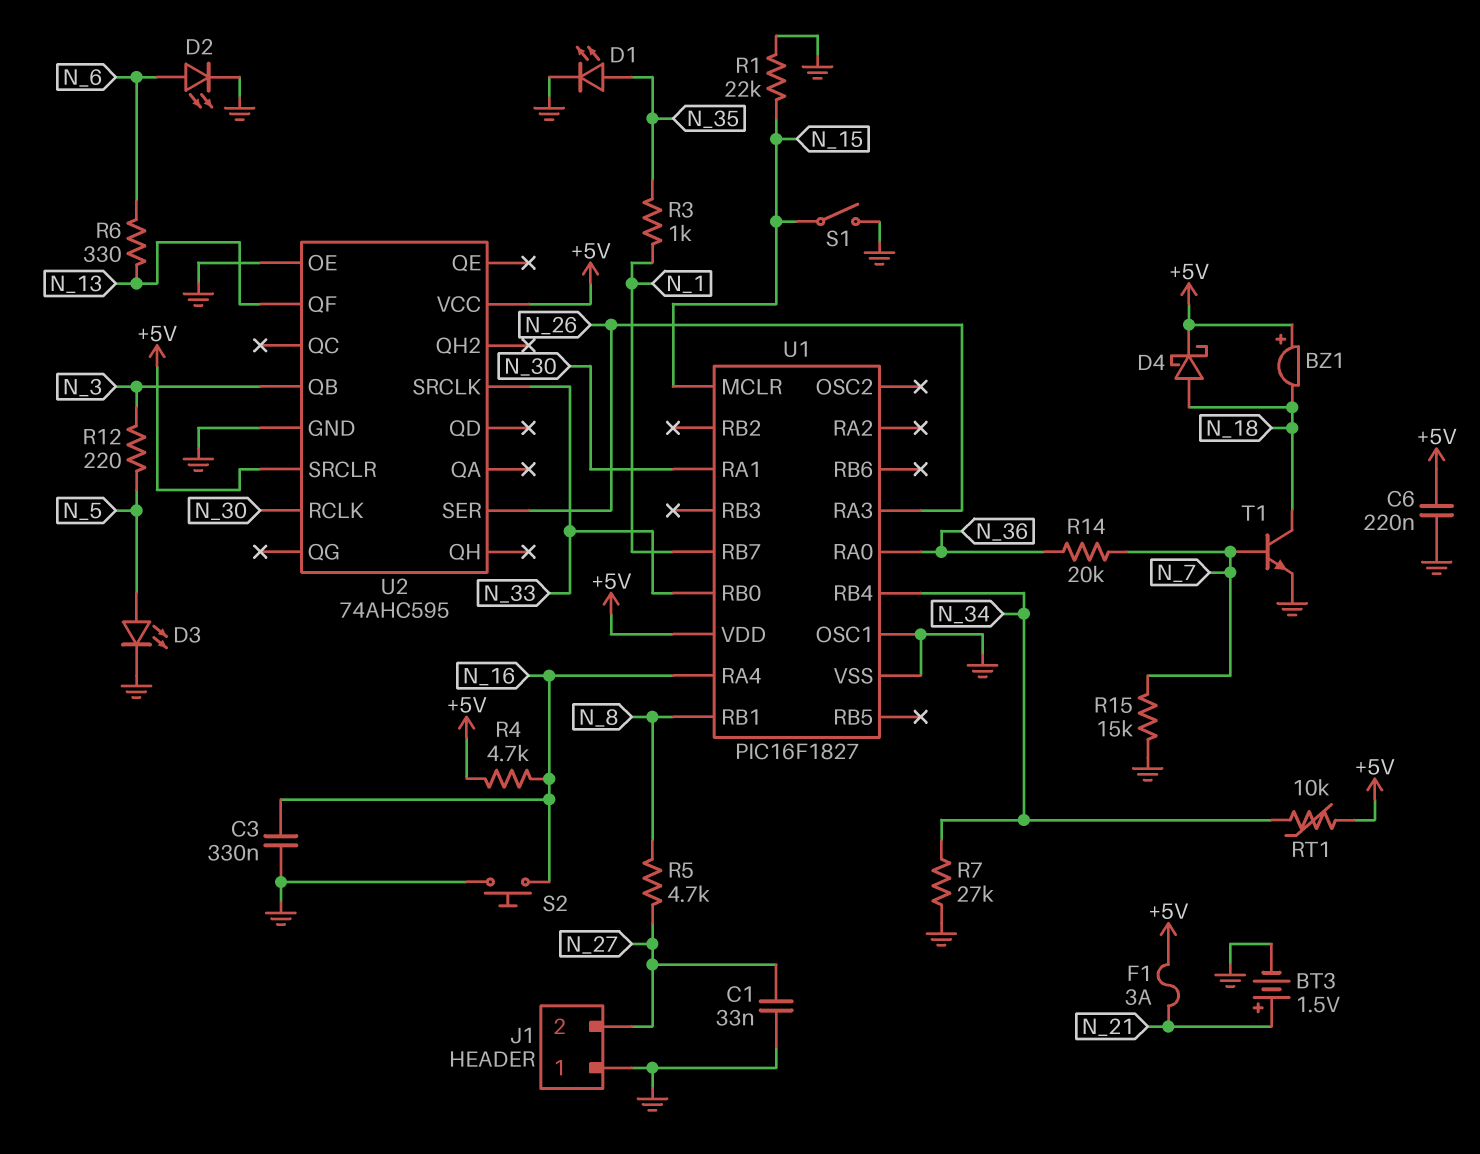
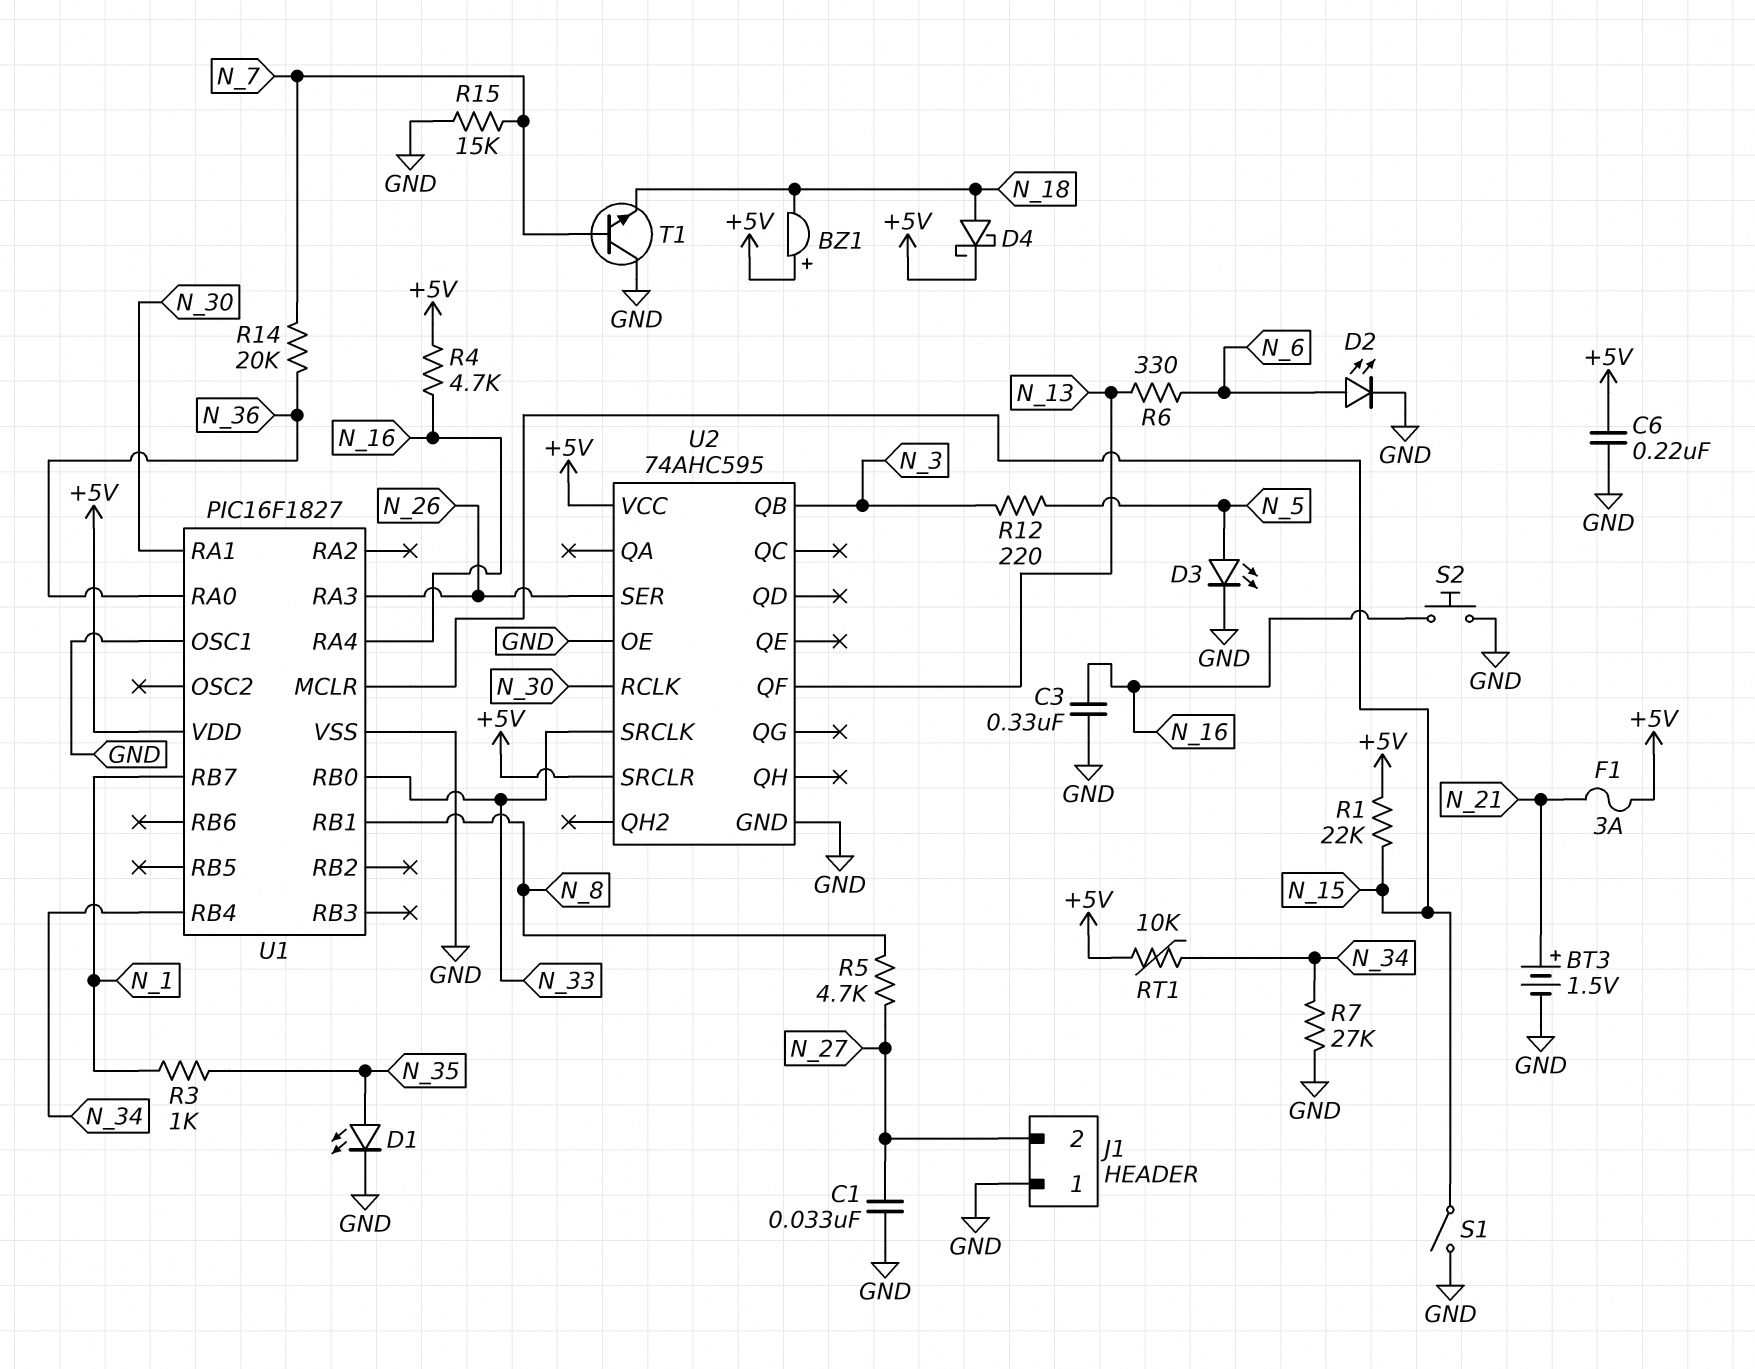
R1: 22k (GND, N_15) -> 22k (+5V, N_15)
T1: NPN (B N_7, C N_18, E GND) -> NPN (B N_7, C GND, E N_18)

